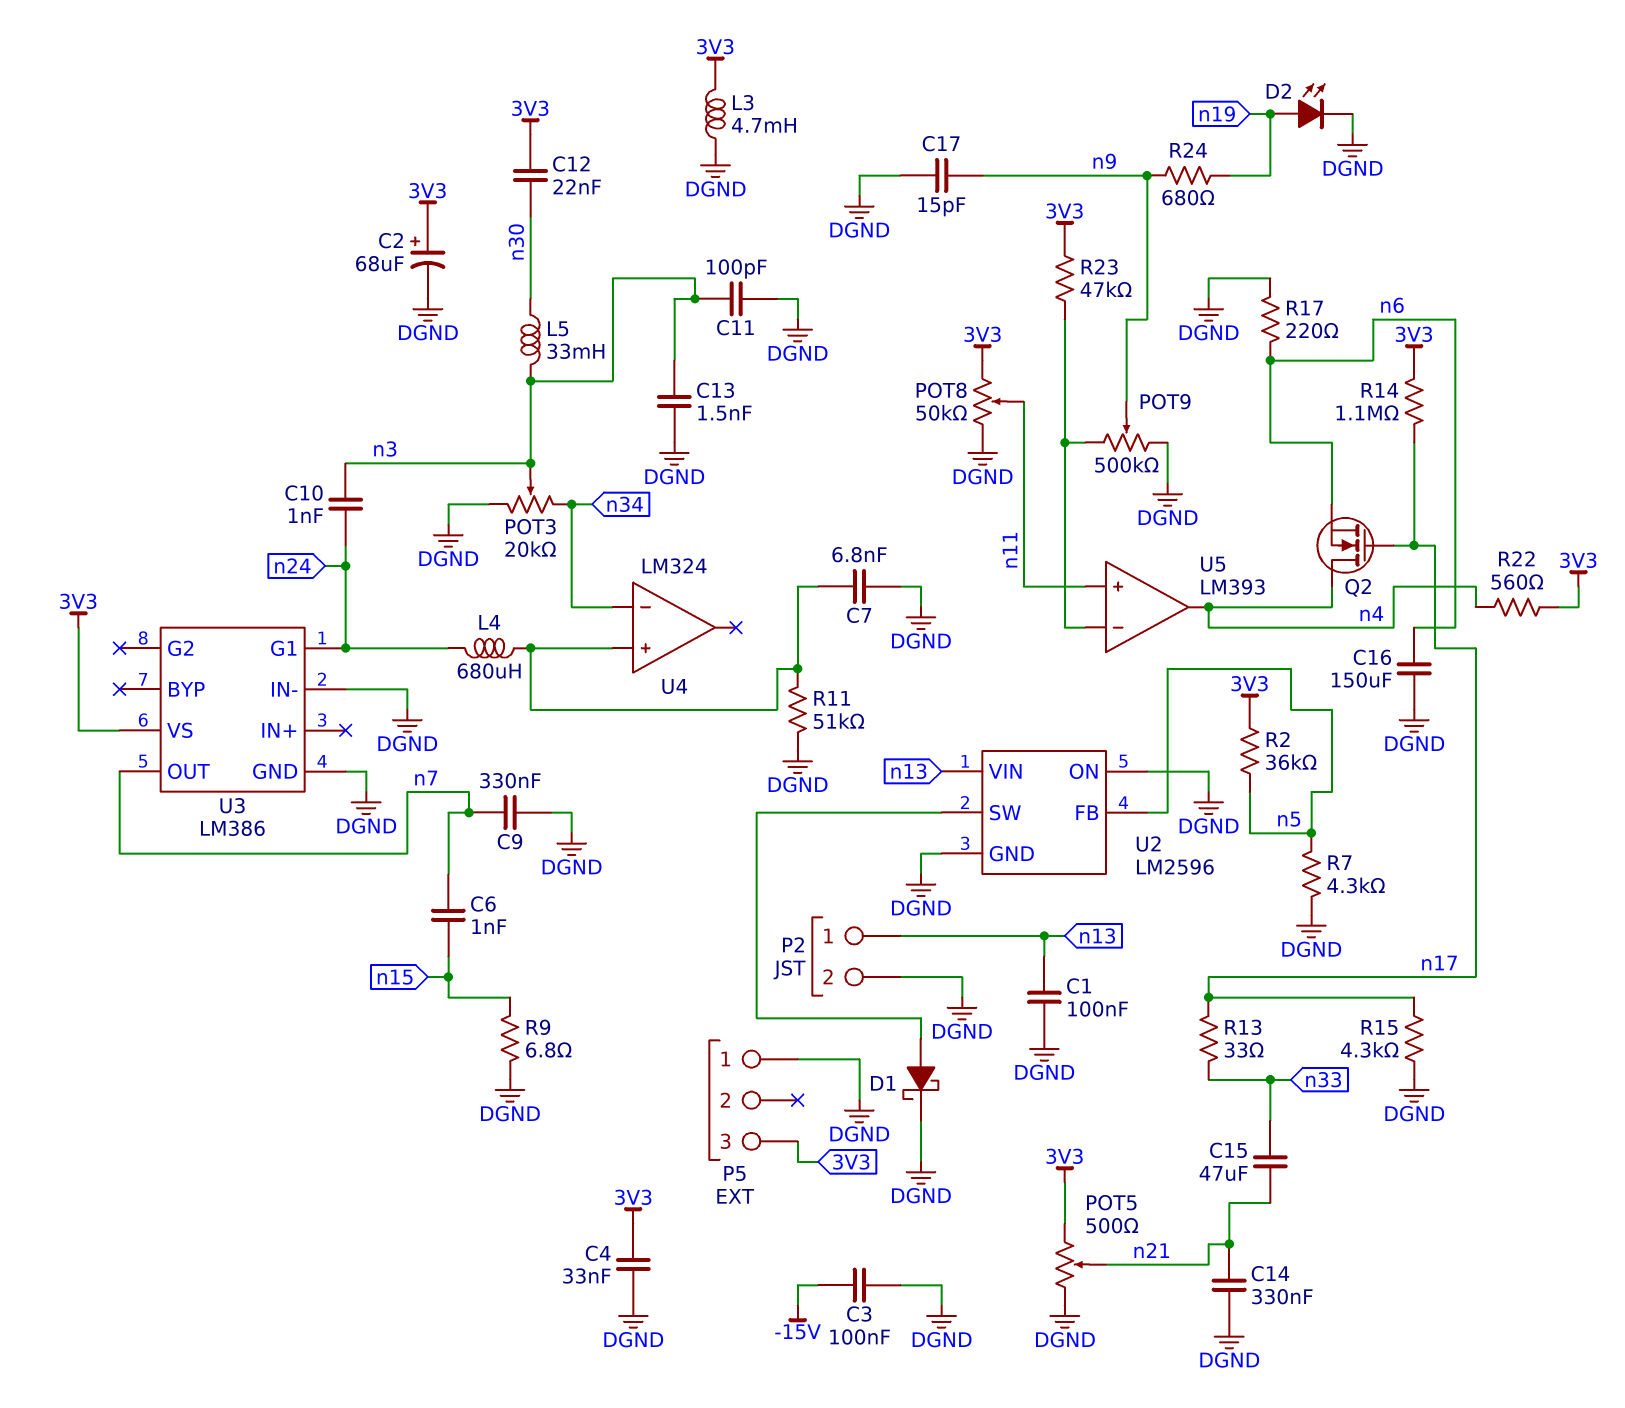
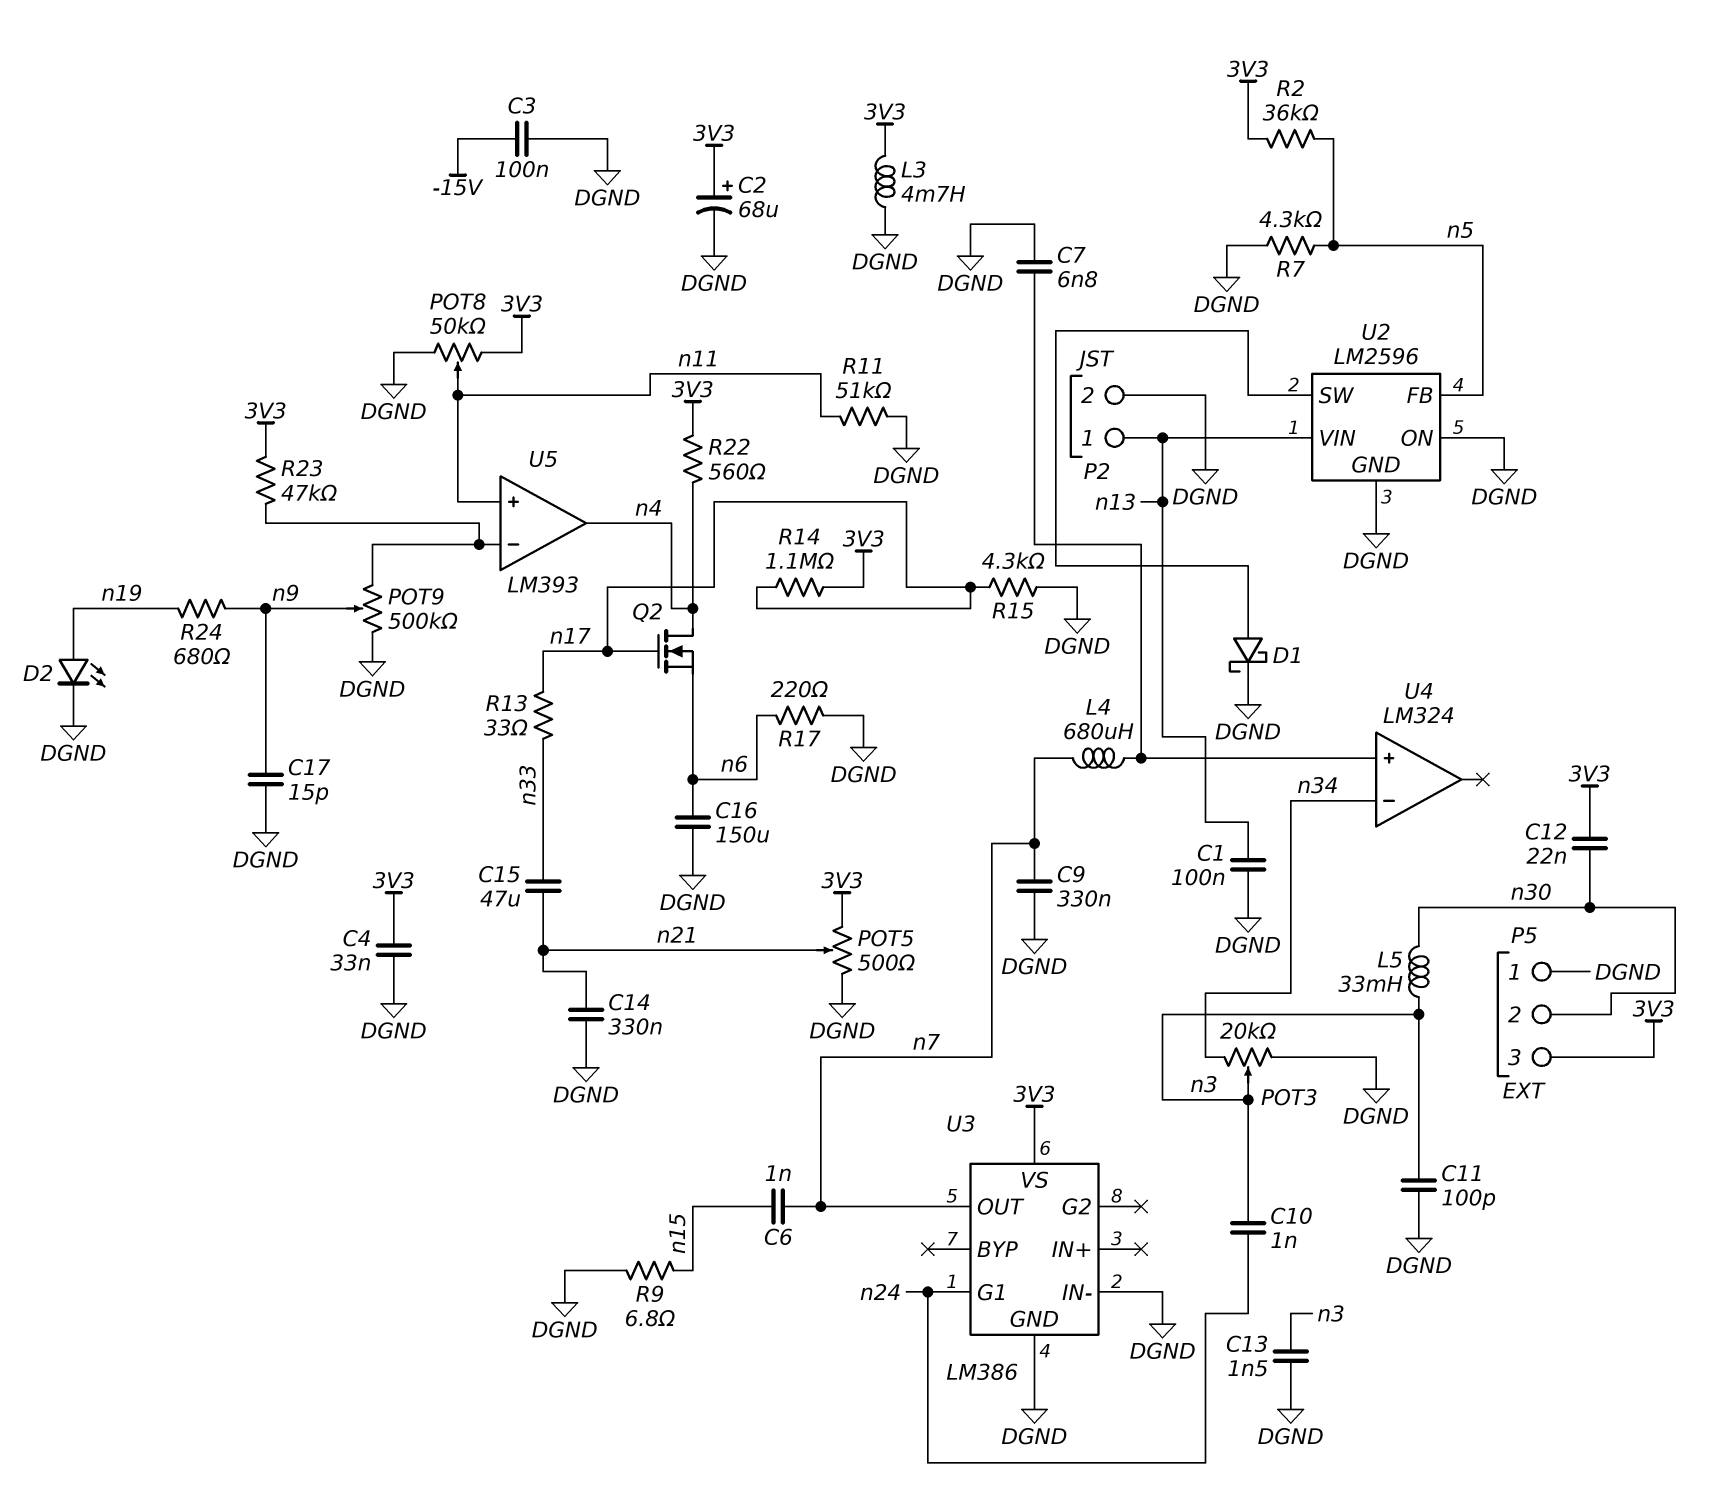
L4: 680uH (U4/in+, n24) -> 680uH (U4/in+, n7)
P5 pin 2: none -> n30
R11: 51k (DGND, U4/in+) -> 51k (DGND, n11)

